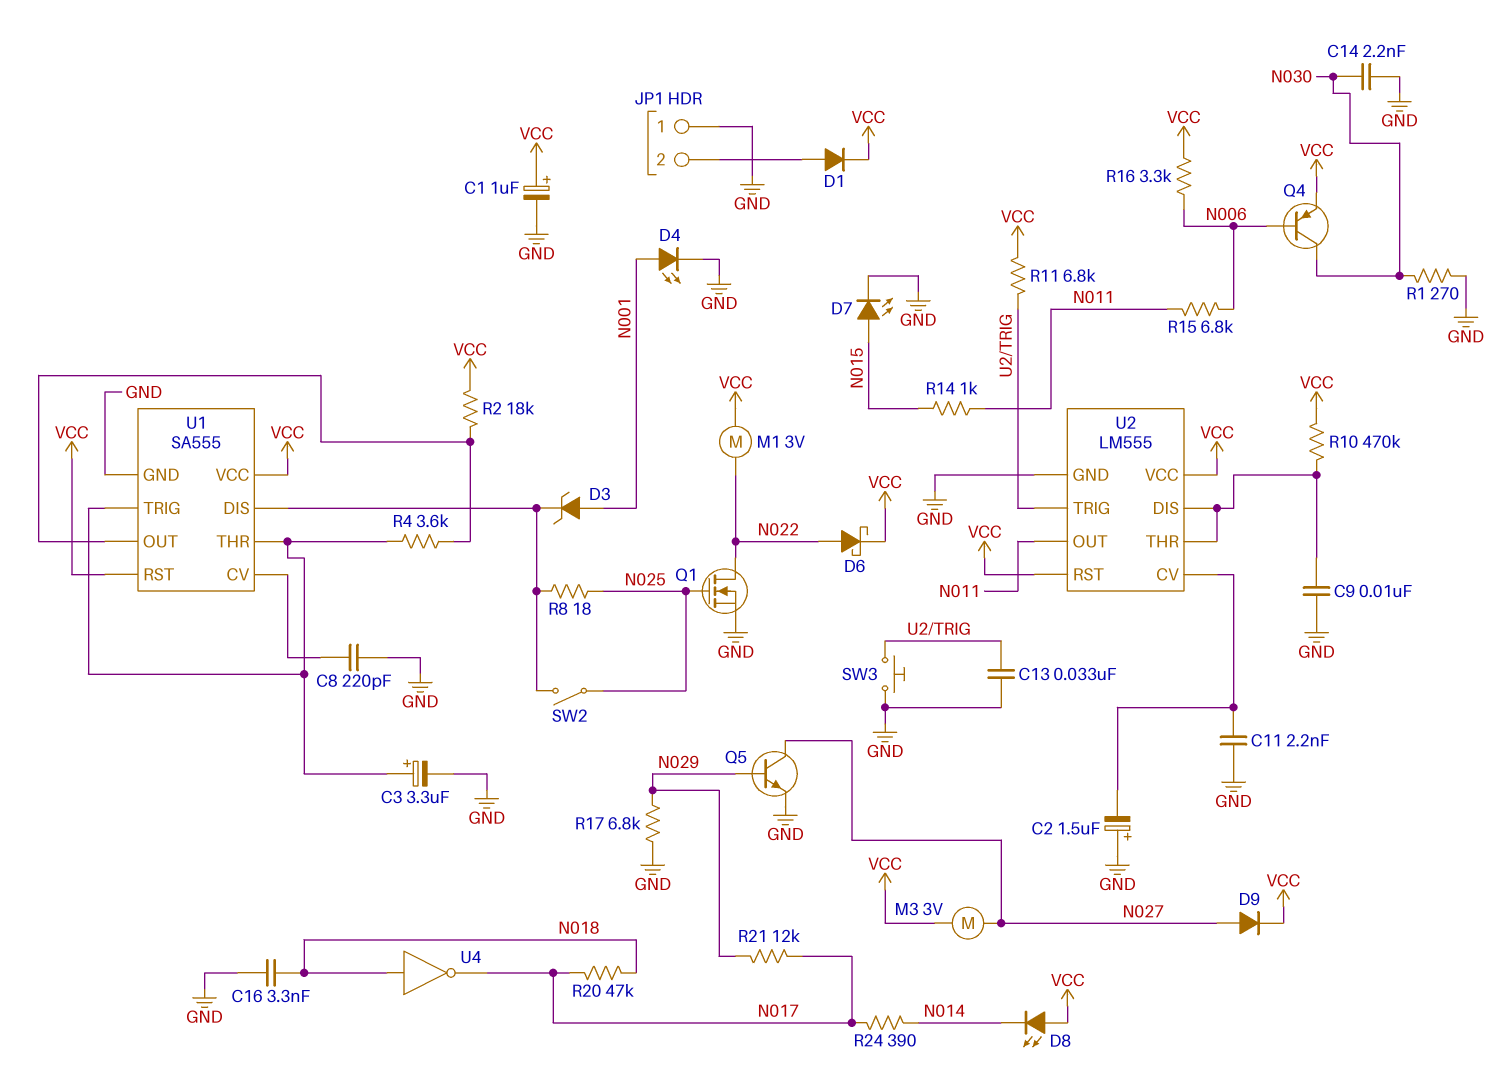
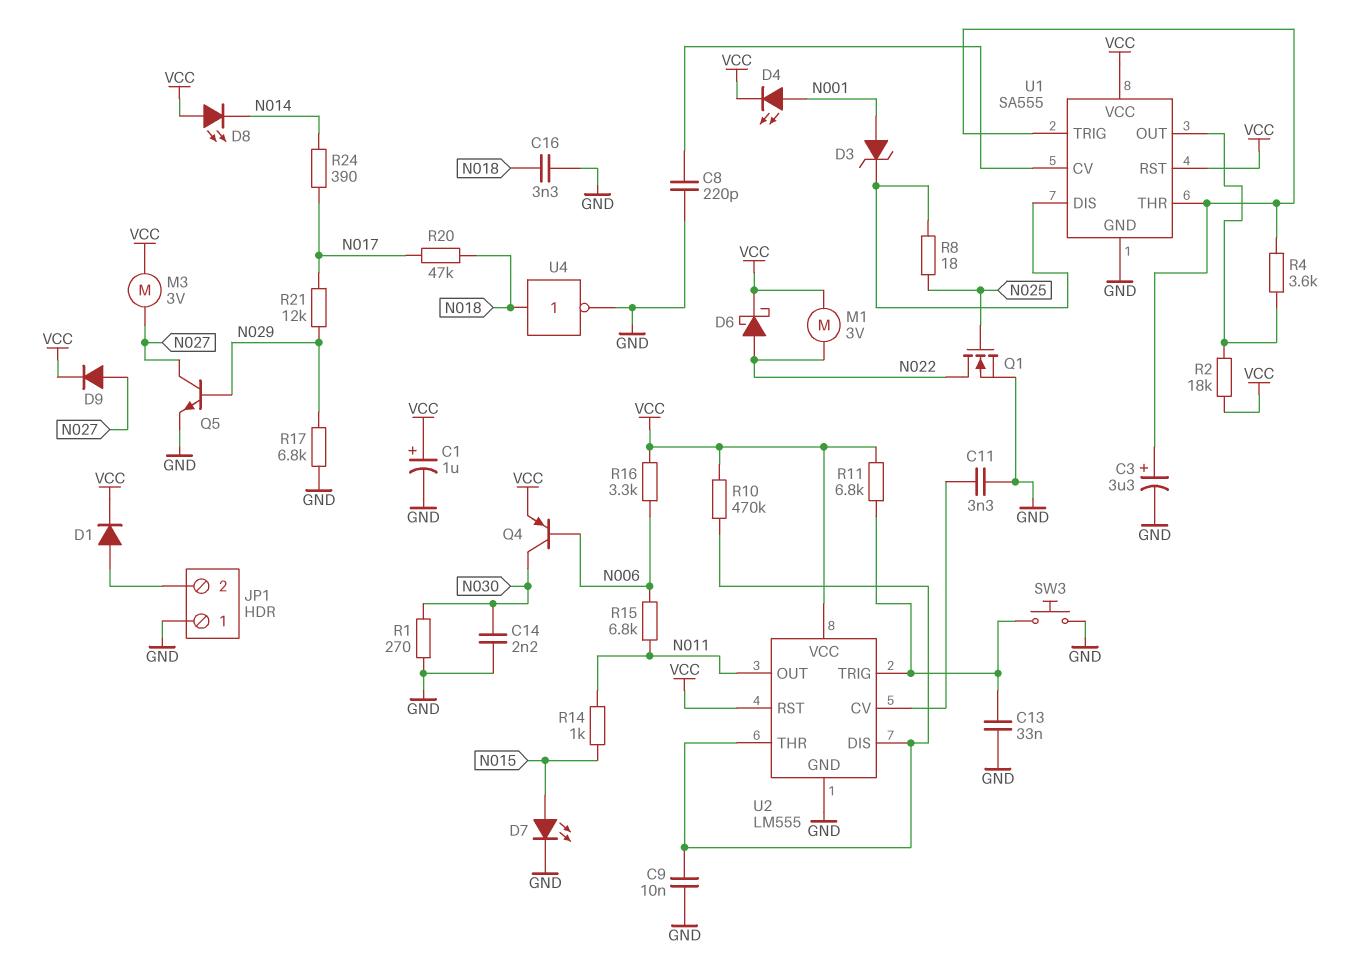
C2: 1.5uF (plus GND, minus U2/CV) -> none
C11: 2.2nF (GND, U2/CV) -> 3.3nF (GND, U2/CV)
D4: LED (A N001, K GND) -> LED (A N001, K VCC)
SW2: switch (N025, U1/DIS) -> none
U4: NOT (in N018, out N017) -> NOT (in N018, out GND)

